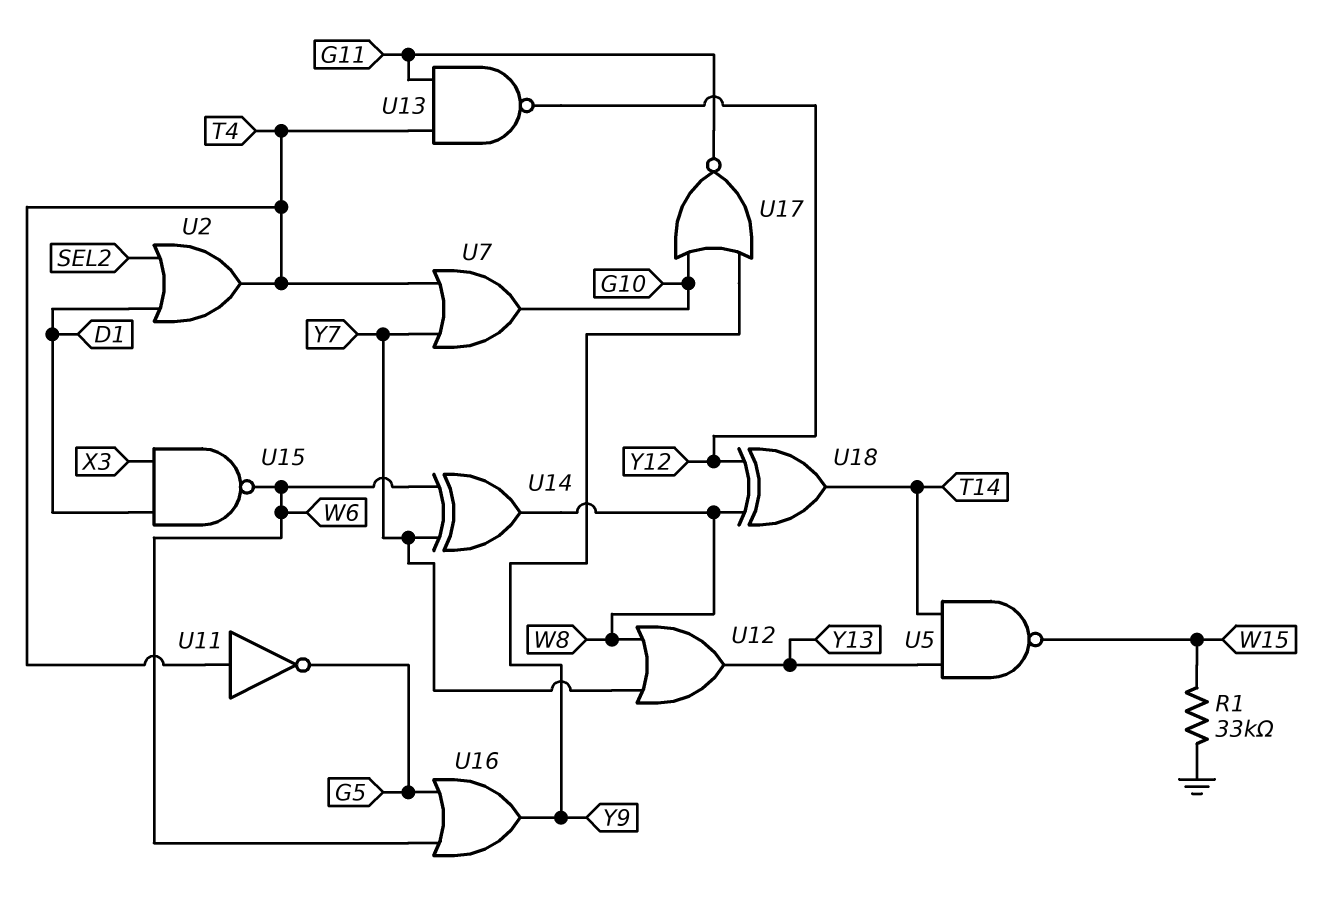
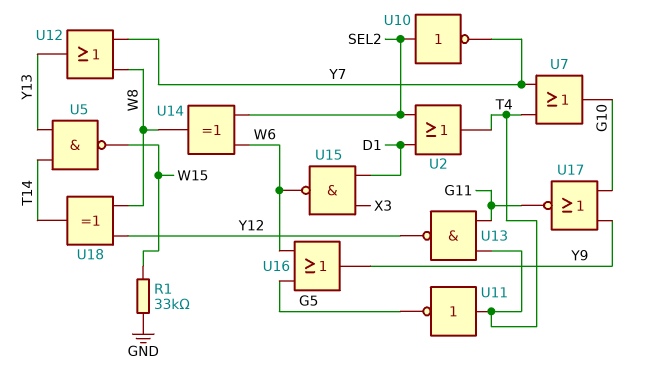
U10: none -> NOT (in SEL2, out Y7)
U14: XOR (in W6, in Y7, out W8) -> XOR (in SEL2, in W6, out W8)

